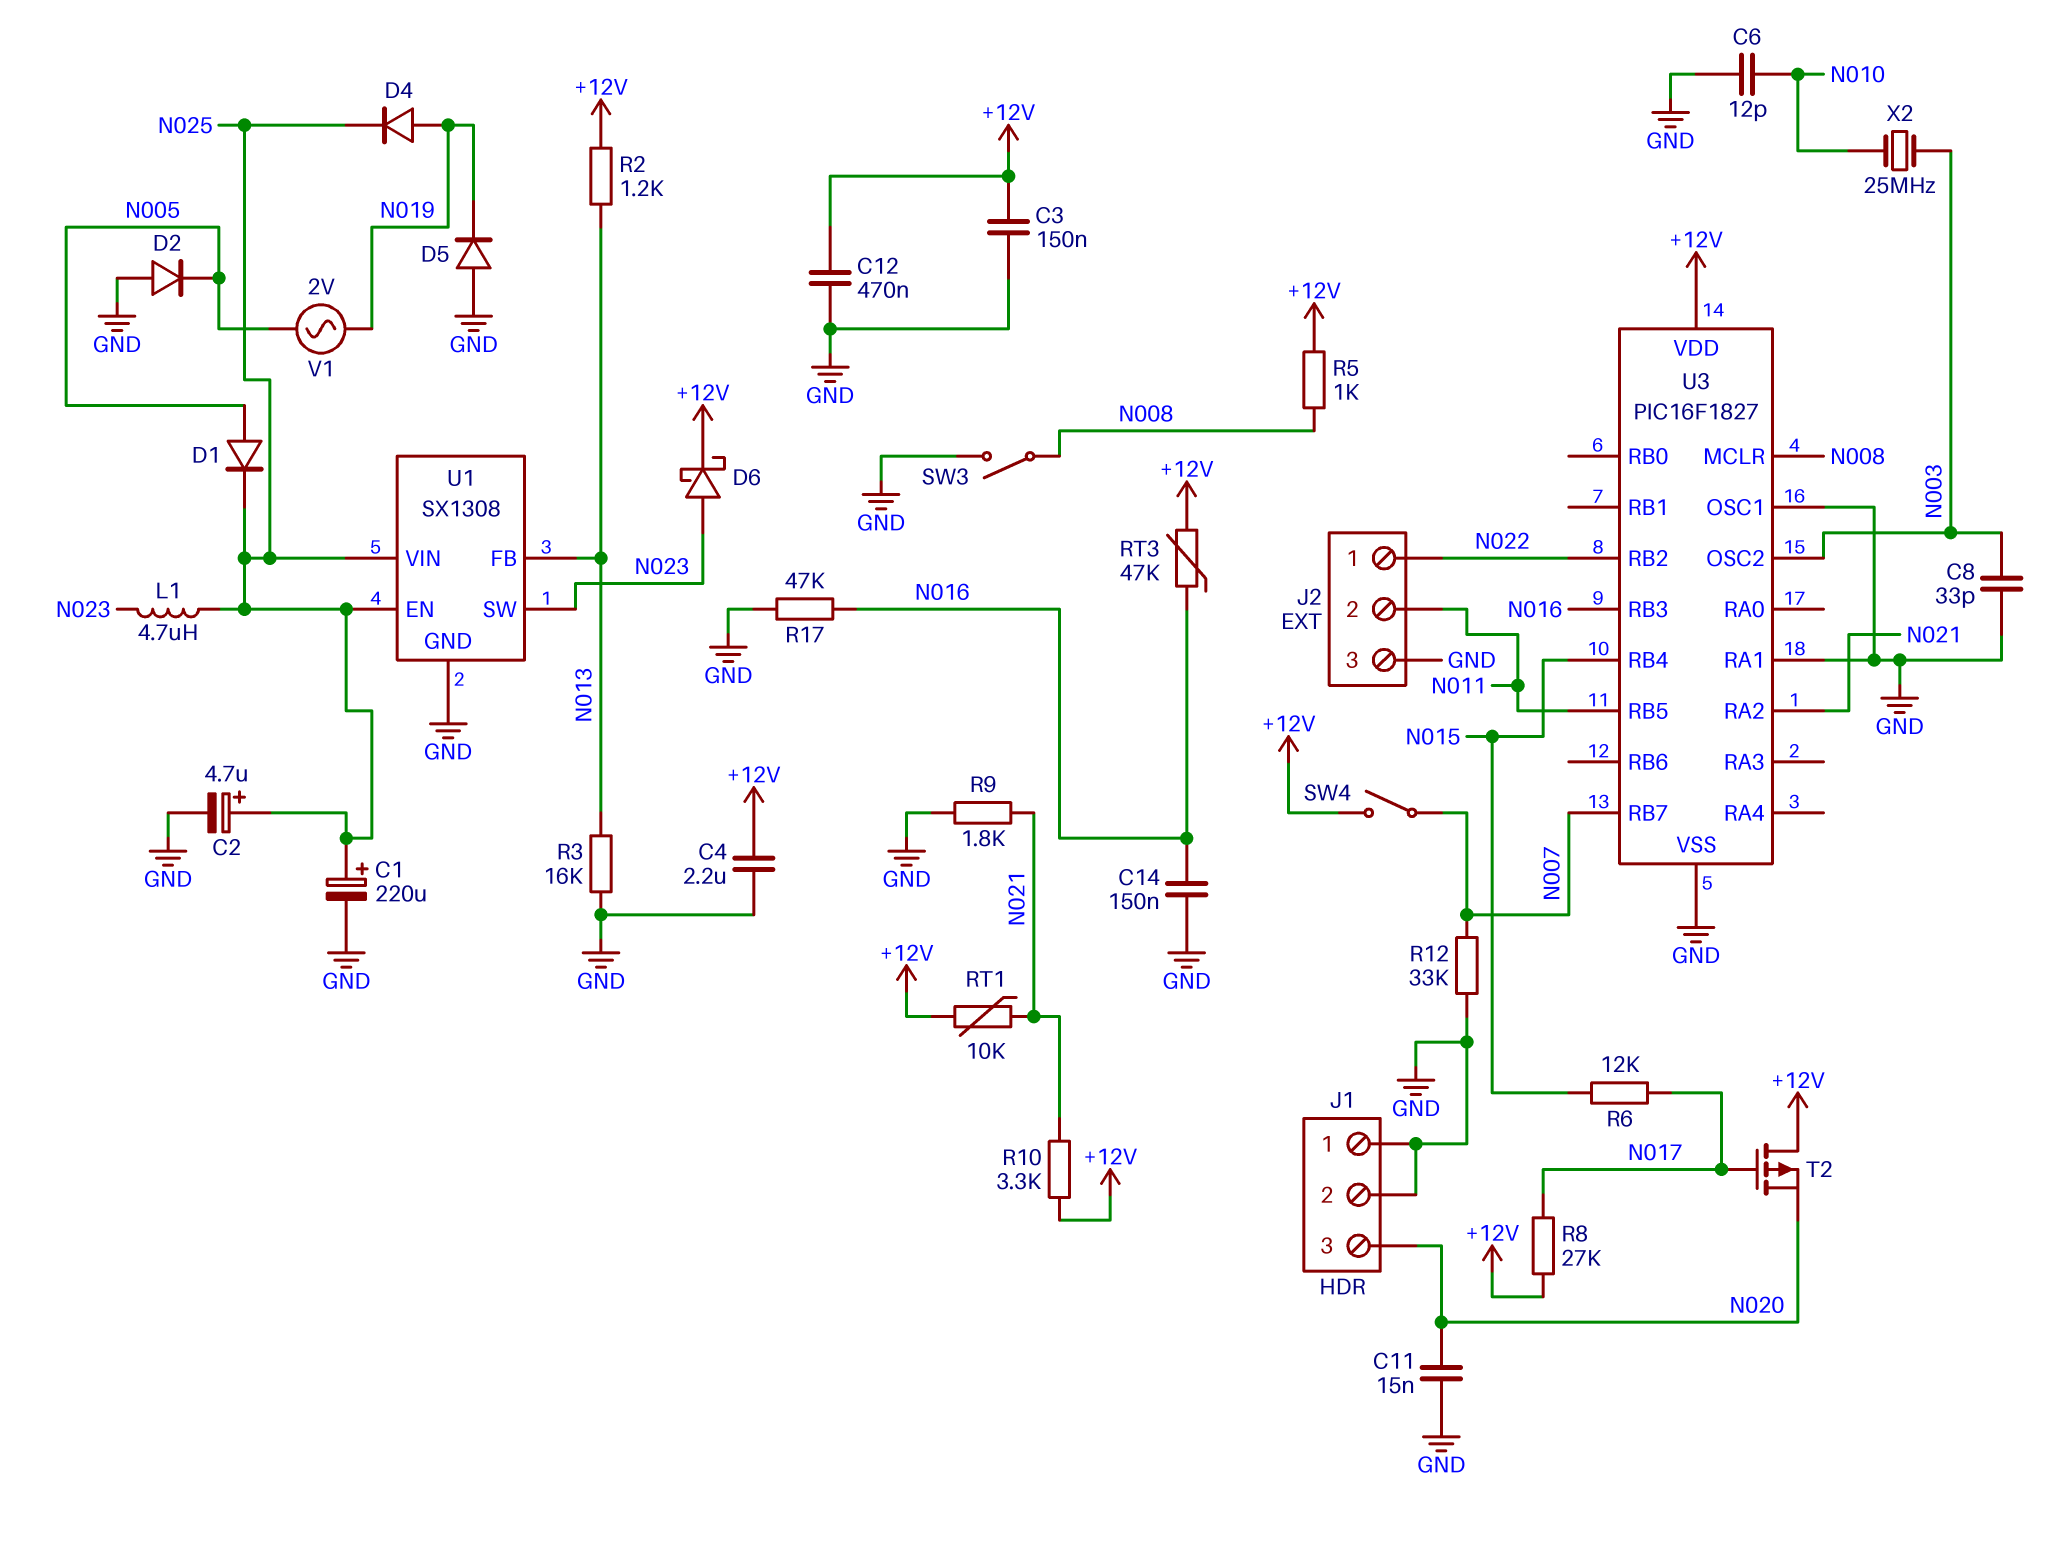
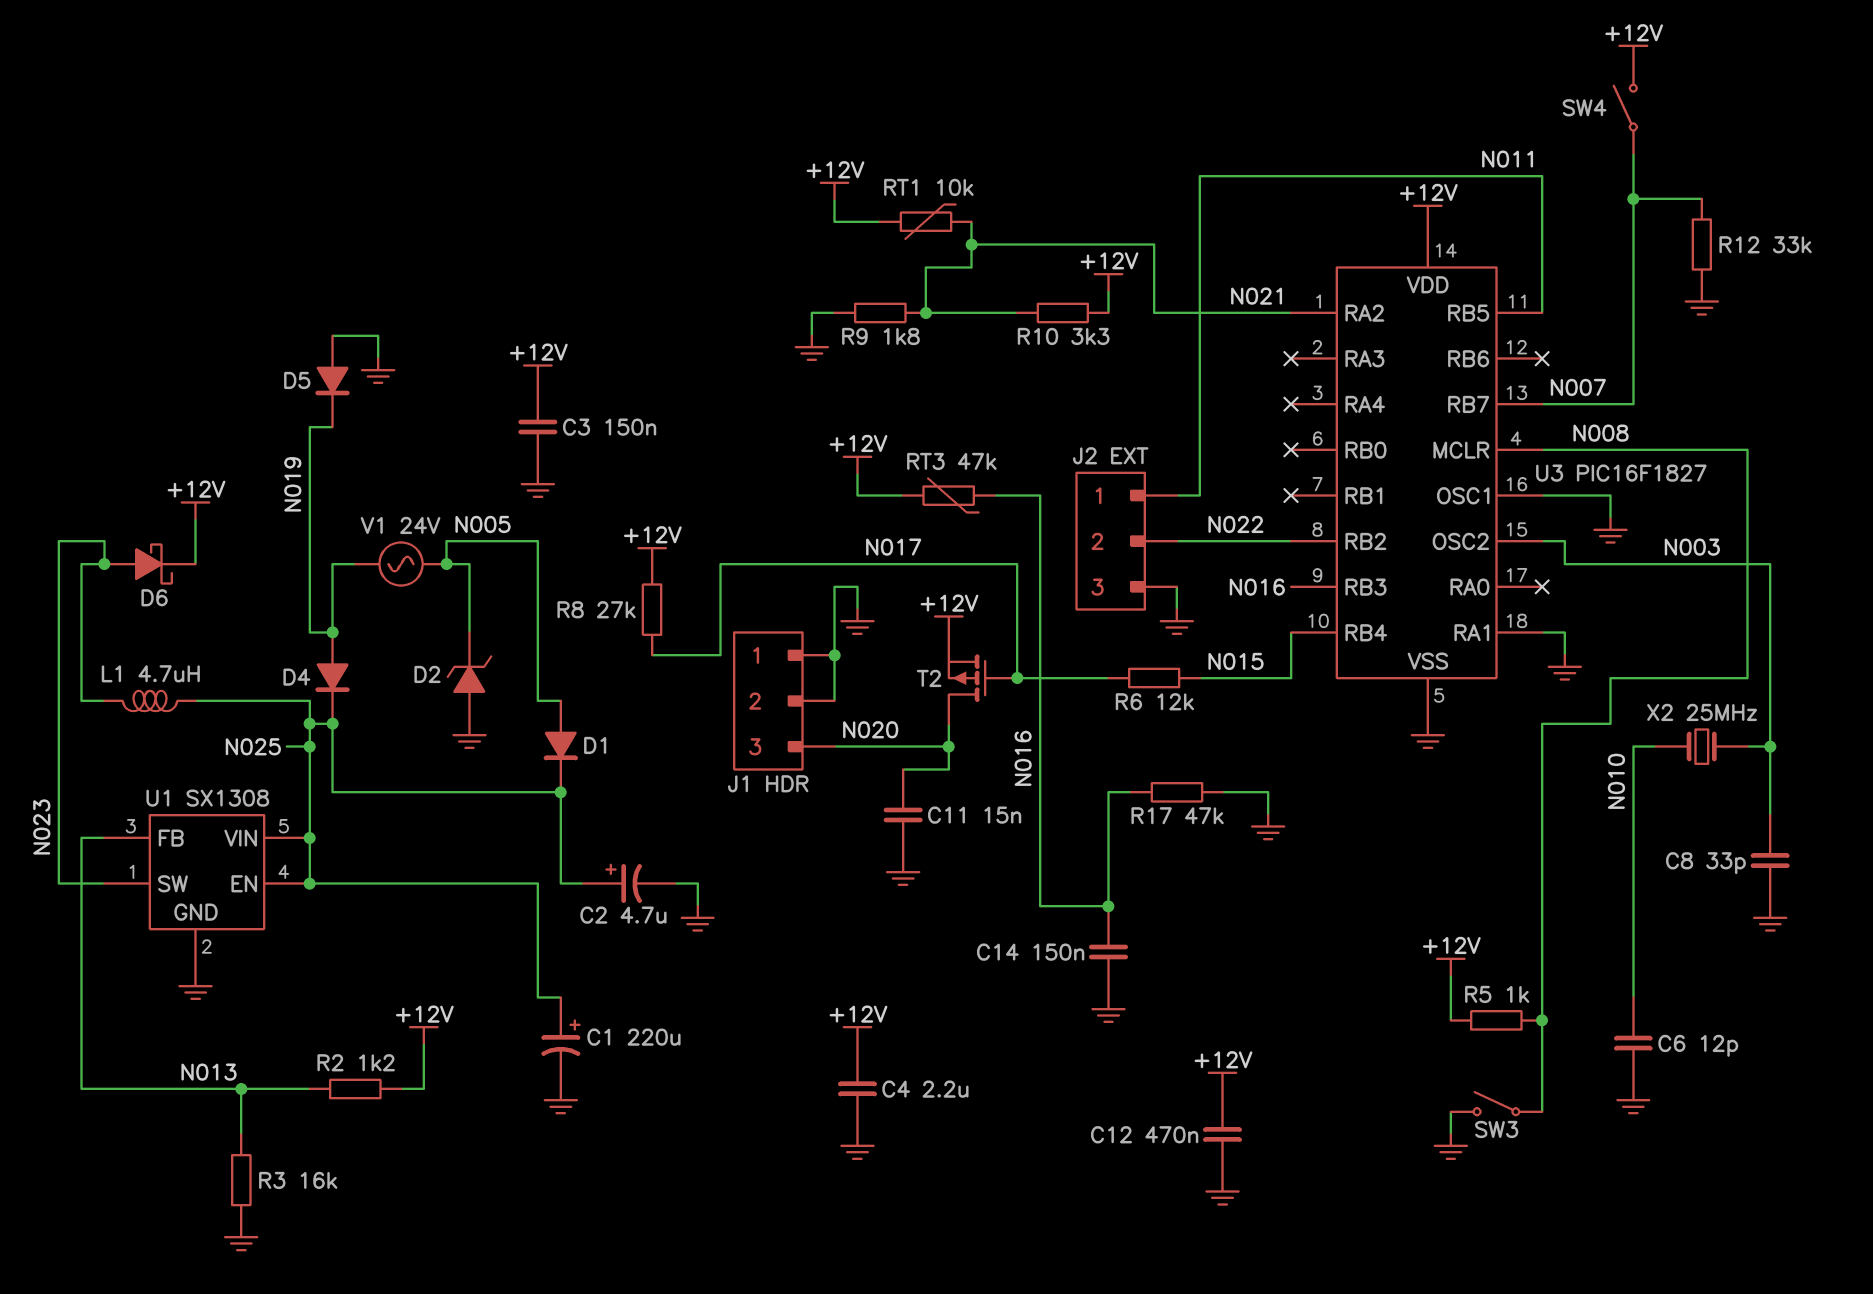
D2: diode (A GND, K N005) -> zener (A GND, K N005)
J2 pin 1: N022 -> N011
J2 pin 2: N011 -> N022
T2: PMOS (G N017, D +12V, S N020) -> PMOS (G N017, D N020, S +12V)
V1: AC 2V (N005, N019) -> AC 24V (N005, N019)

